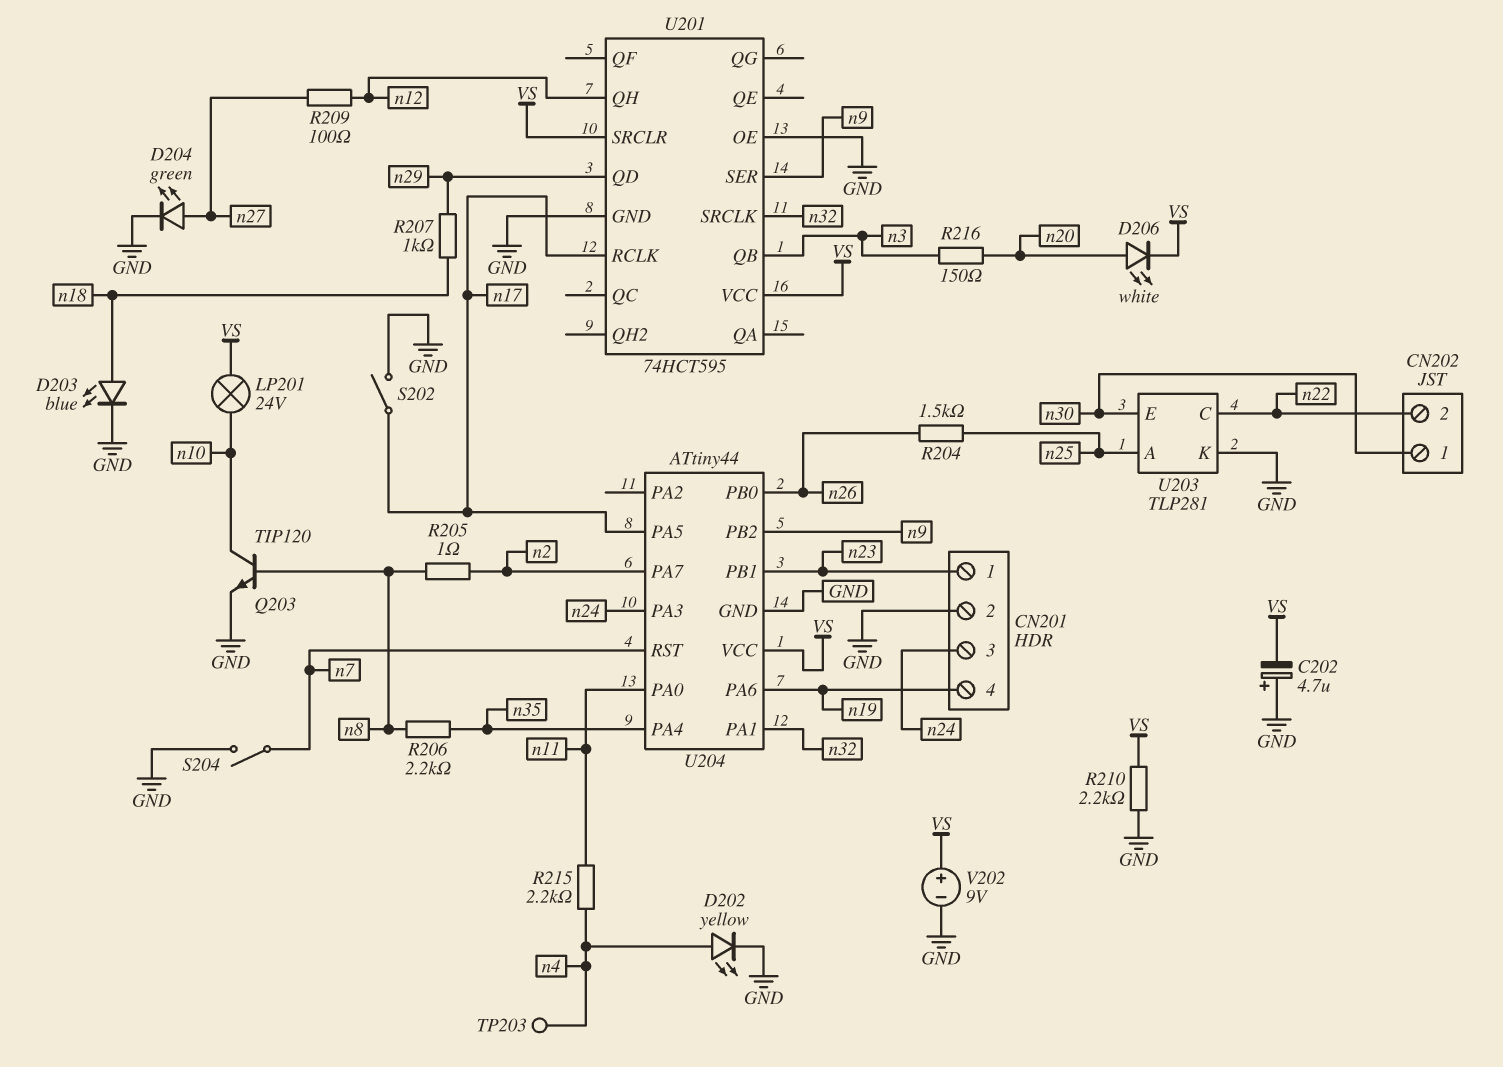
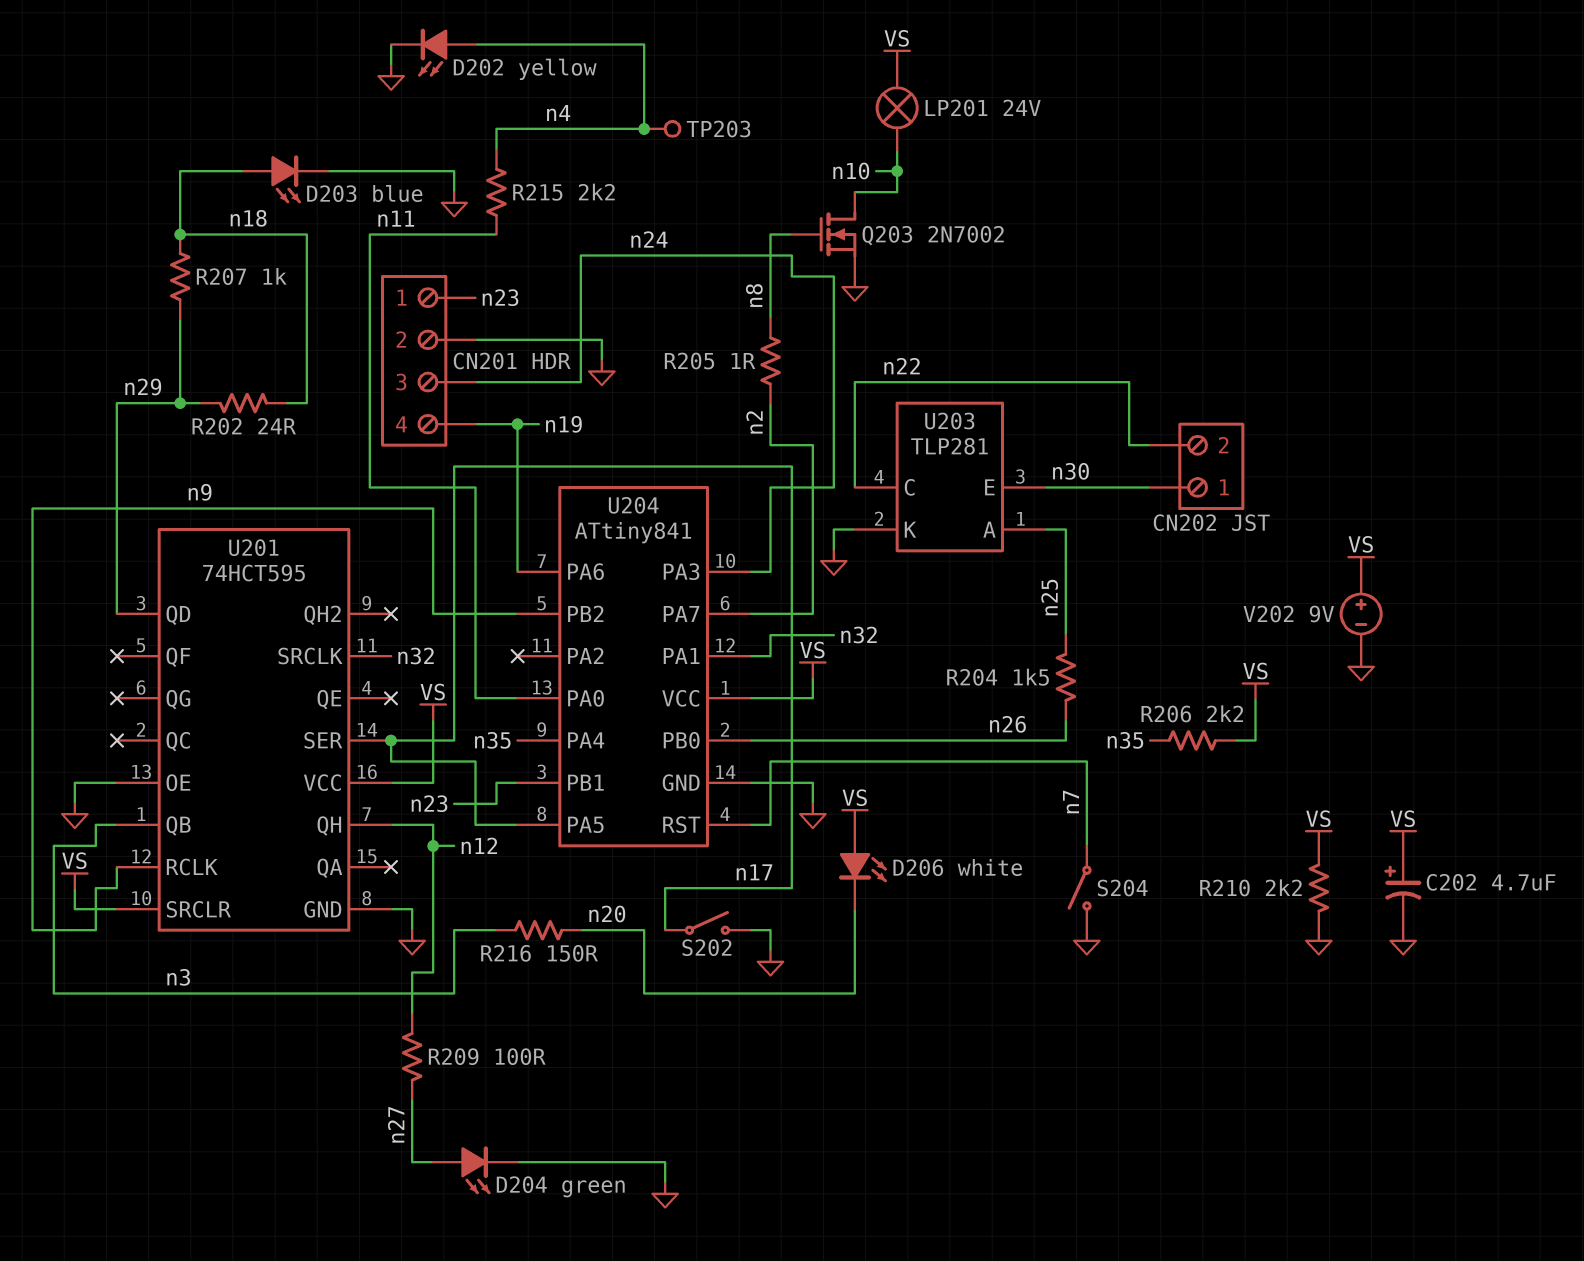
C202: 4.7uF (plus GND, minus VS) -> 4.7uF (plus VS, minus GND)
D206: LED white (A n20, K VS) -> LED white (A VS, K n20)
Q203: NPN TIP120 (B n8, C n10, E GND) -> NMOS 2N7002 (G n8, D n10, S GND)
R202: none -> 24 (n18, n29)
R206: 2.2k (n8, n35) -> 2.2k (VS, n35)
U201 pin RCLK: n17 -> n9
U201 pin SER: n9 -> n17
U204: ATtiny44 -> ATtiny841

